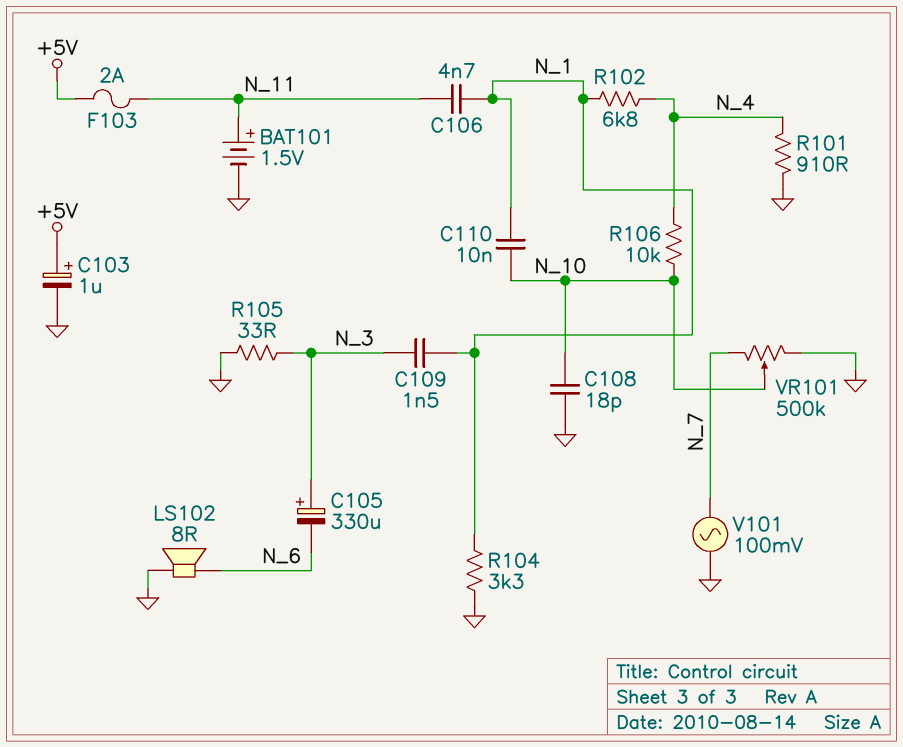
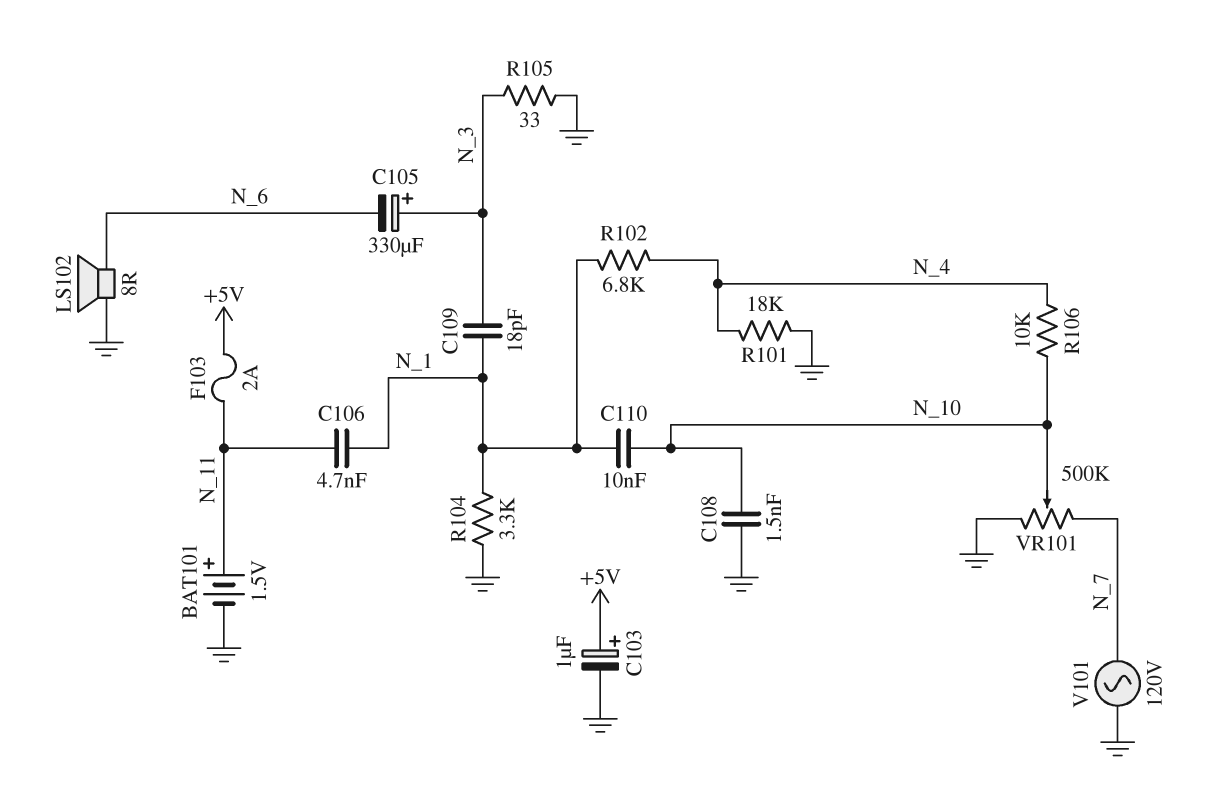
C108: 18pF (GND, N_10) -> 1.5nF (GND, N_10)
C109: 1.5nF (N_1, N_3) -> 18pF (N_1, N_3)
R101: 910 (GND, N_4) -> 18k (GND, N_4)
V101: AC 100mV (GND, N_7) -> AC 120V (GND, N_7)

